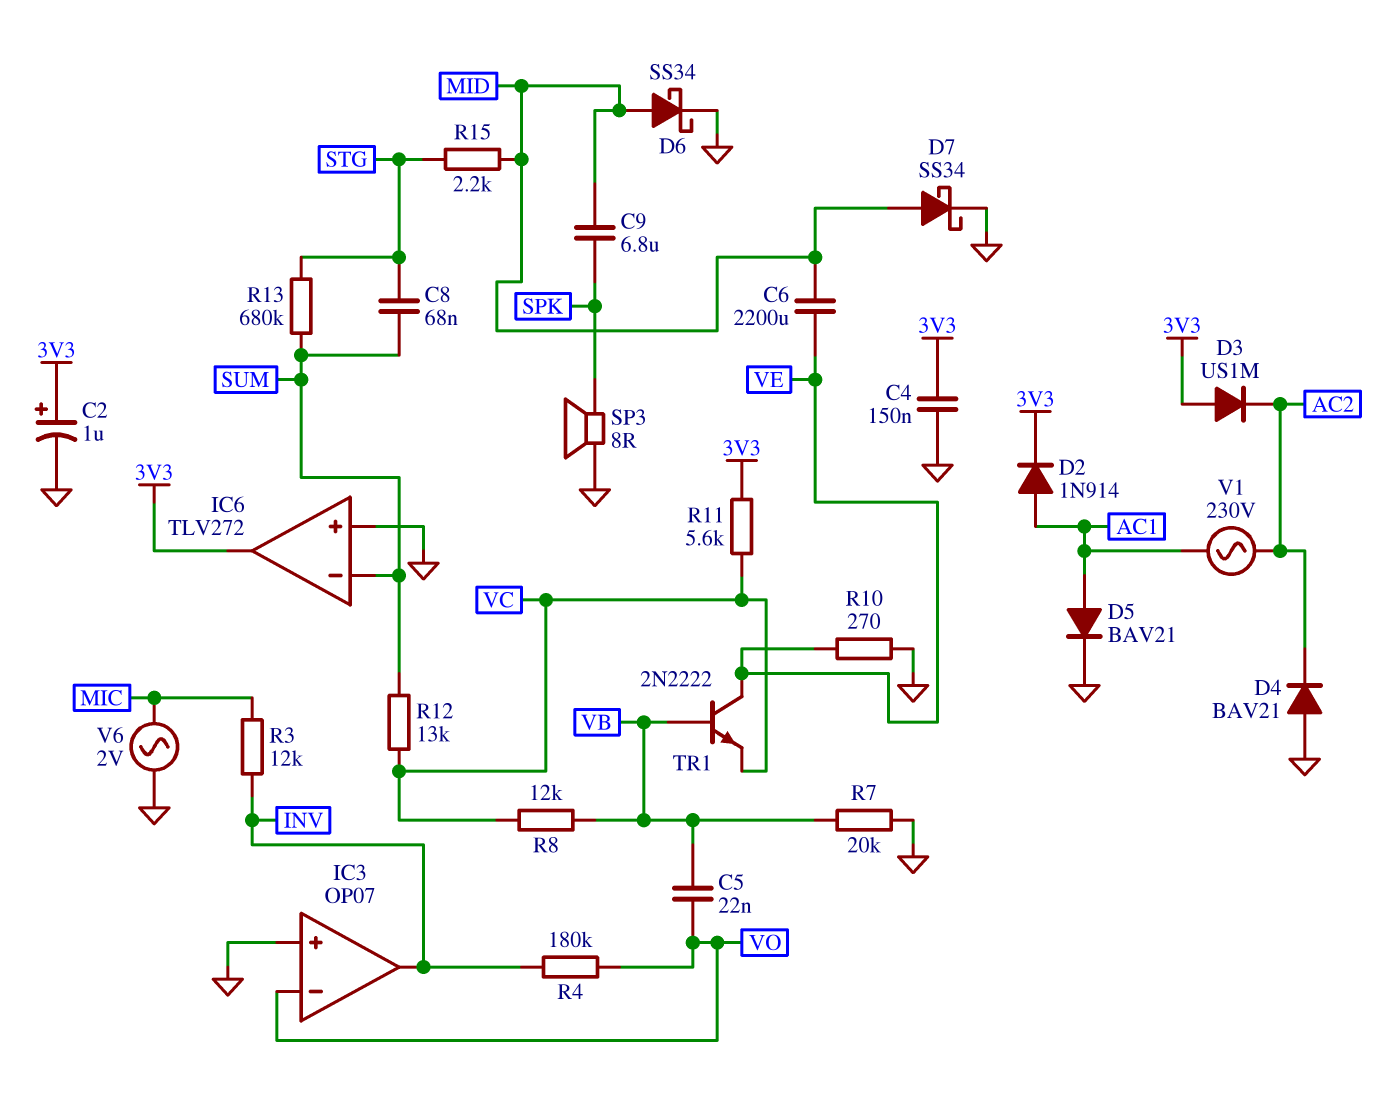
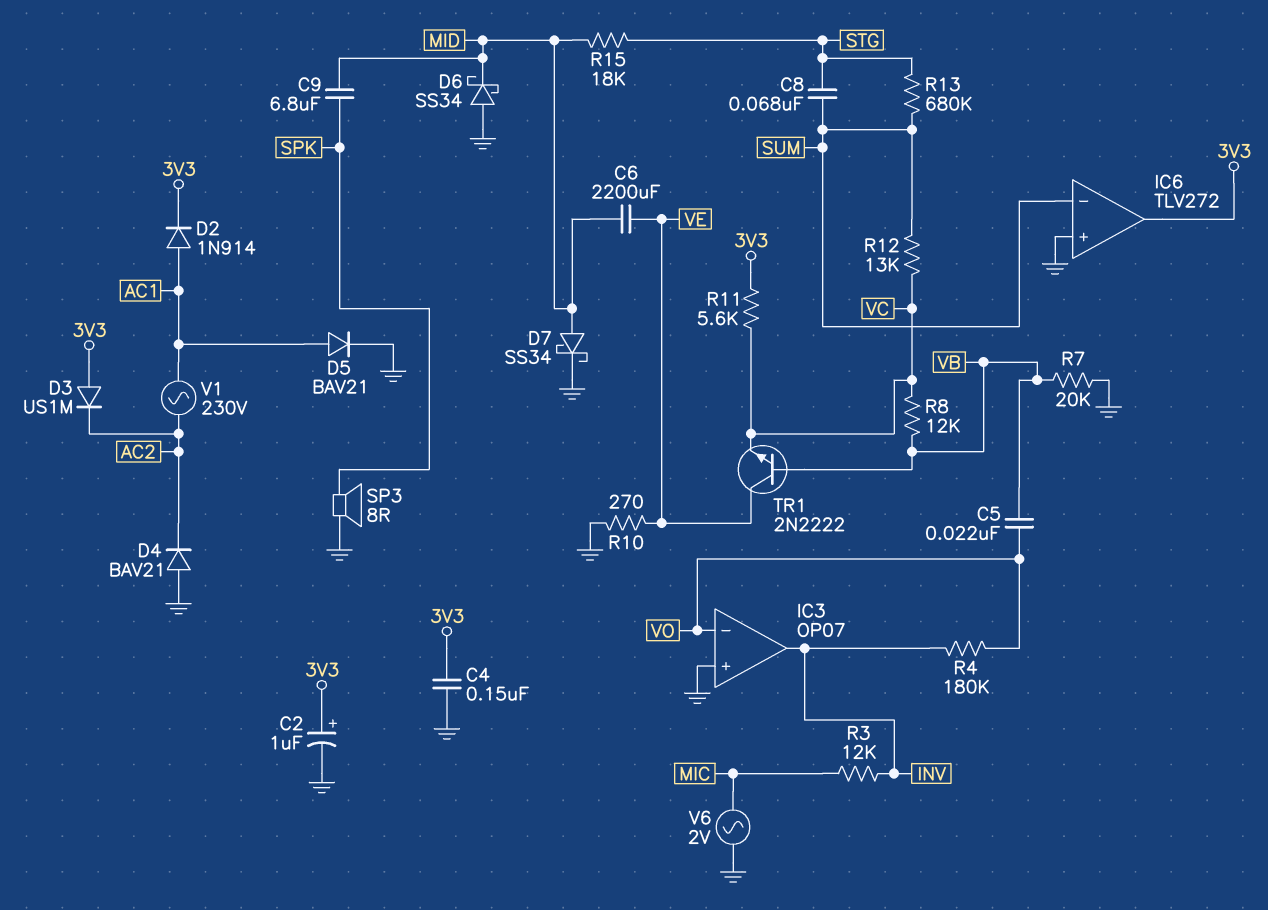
D6: schottky SS34 (A MID, K GND) -> schottky SS34 (A GND, K MID)
R15: 2.2k (MID, STG) -> 18k (MID, STG)

